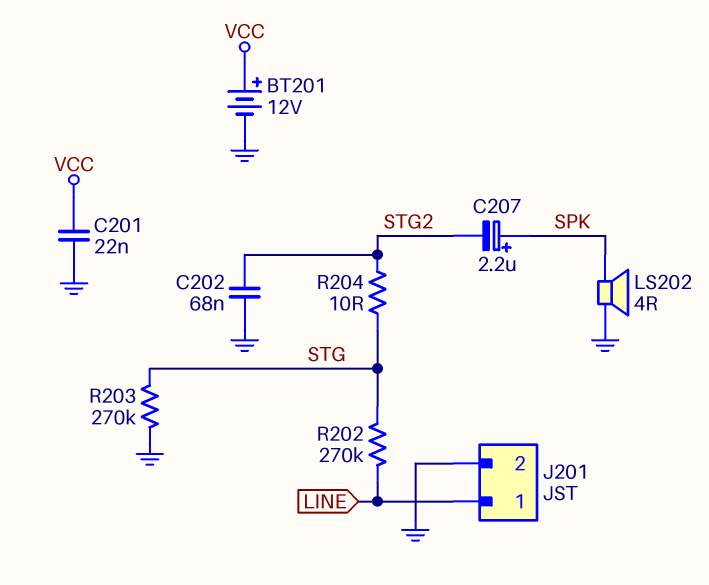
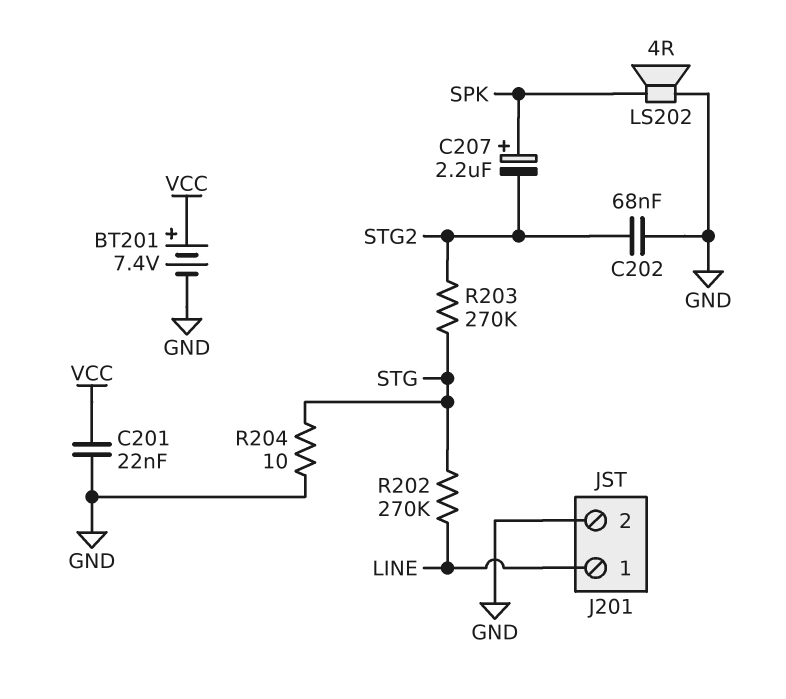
BT201: 12V (plus VCC, minus GND) -> 7.4V (plus VCC, minus GND)
R203: 270k (GND, STG) -> 270k (STG, STG2)
R204: 10 (STG, STG2) -> 10 (GND, STG)

